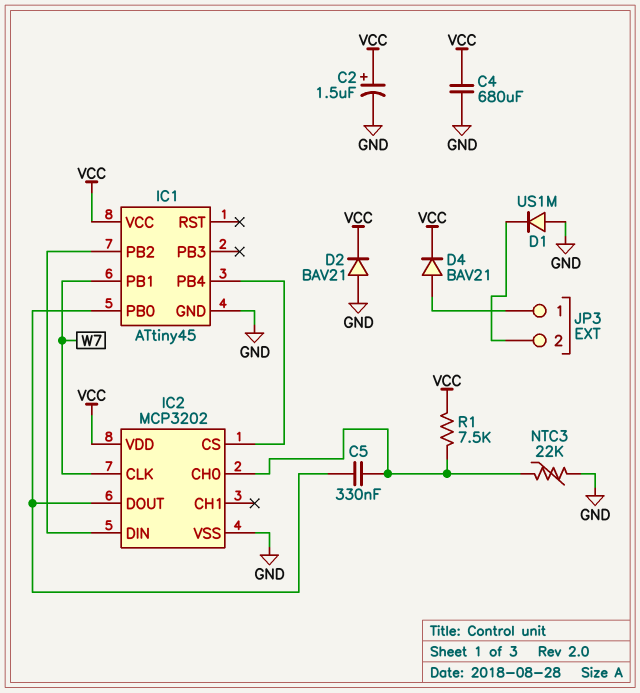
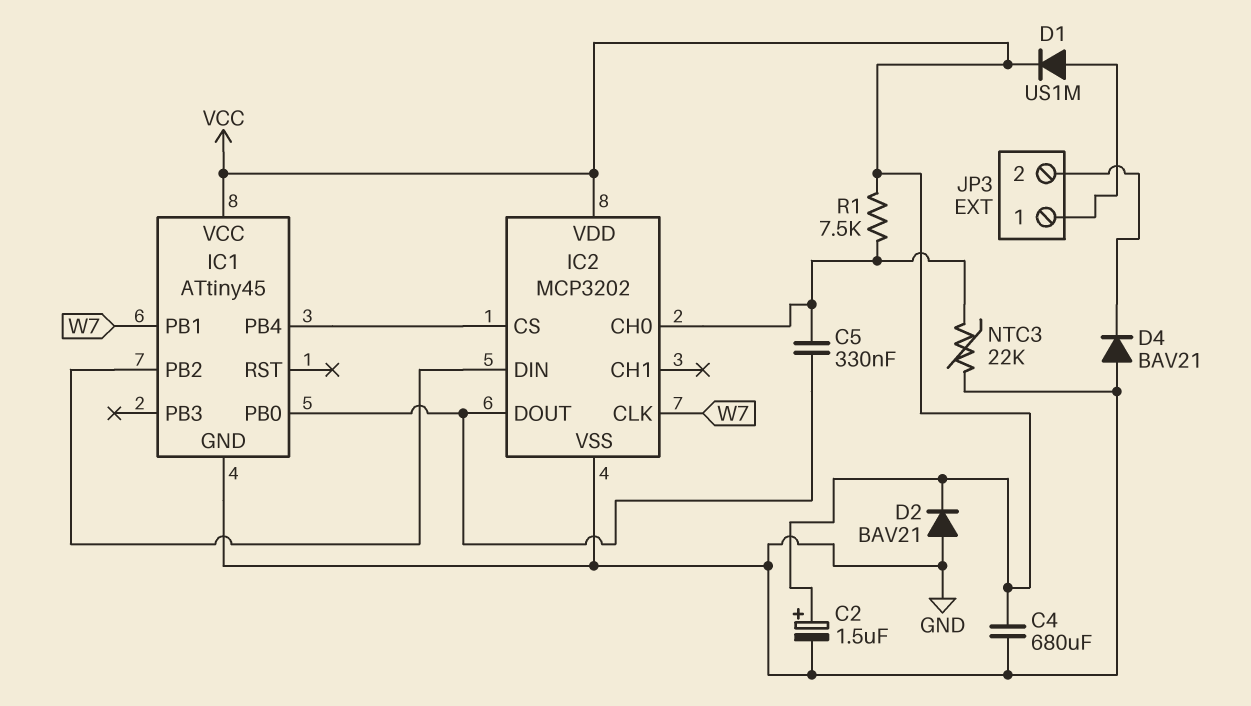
D1: diode US1M (A GND, K JP3/2) -> diode US1M (A JP3/1, K VCC)
D4: diode BAV21 (A JP3/1, K VCC) -> diode BAV21 (A GND, K JP3/2)

